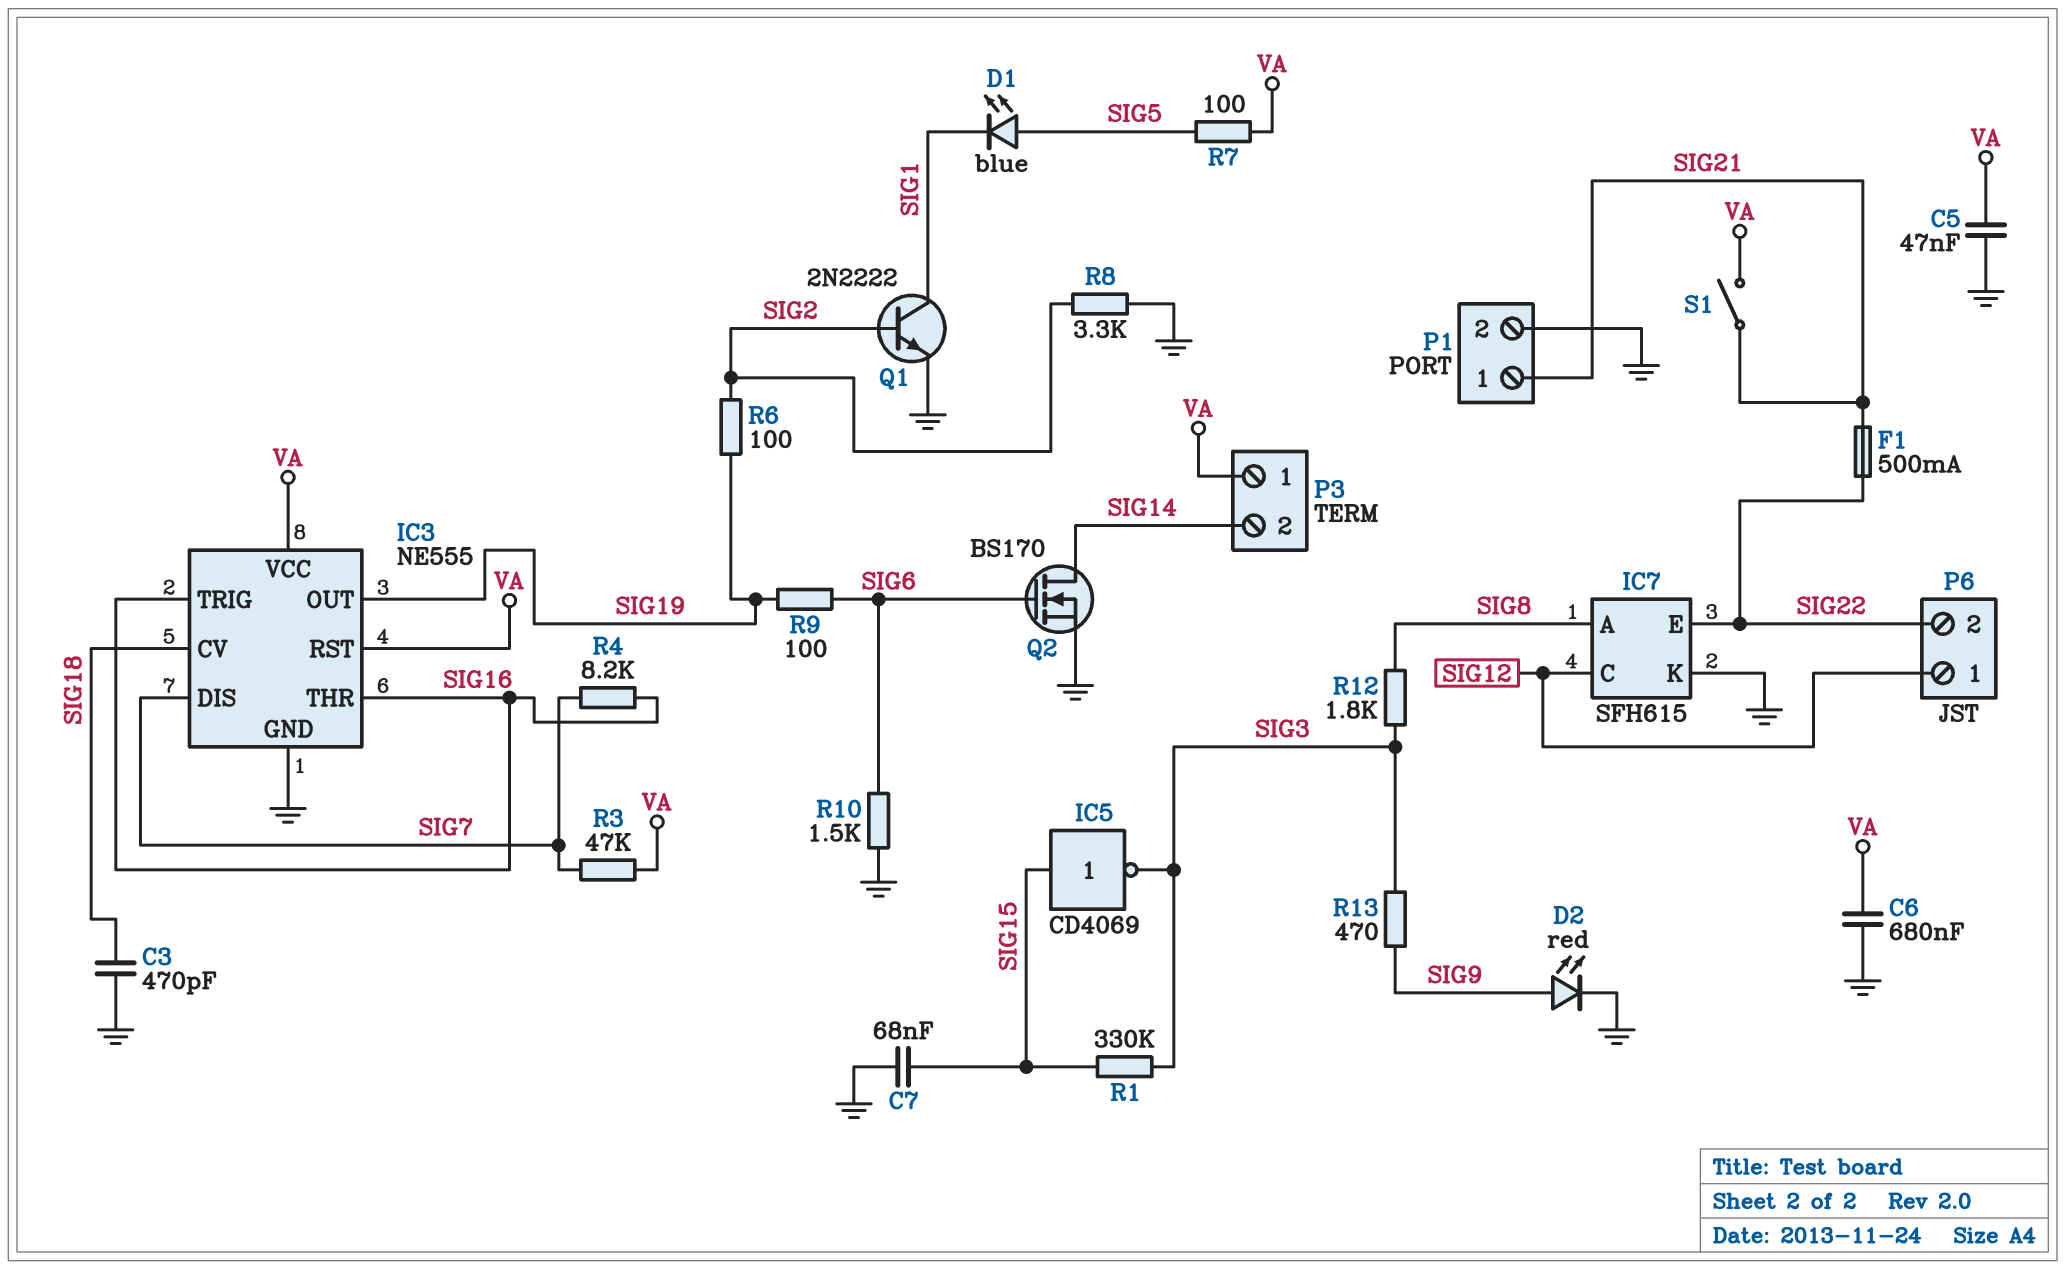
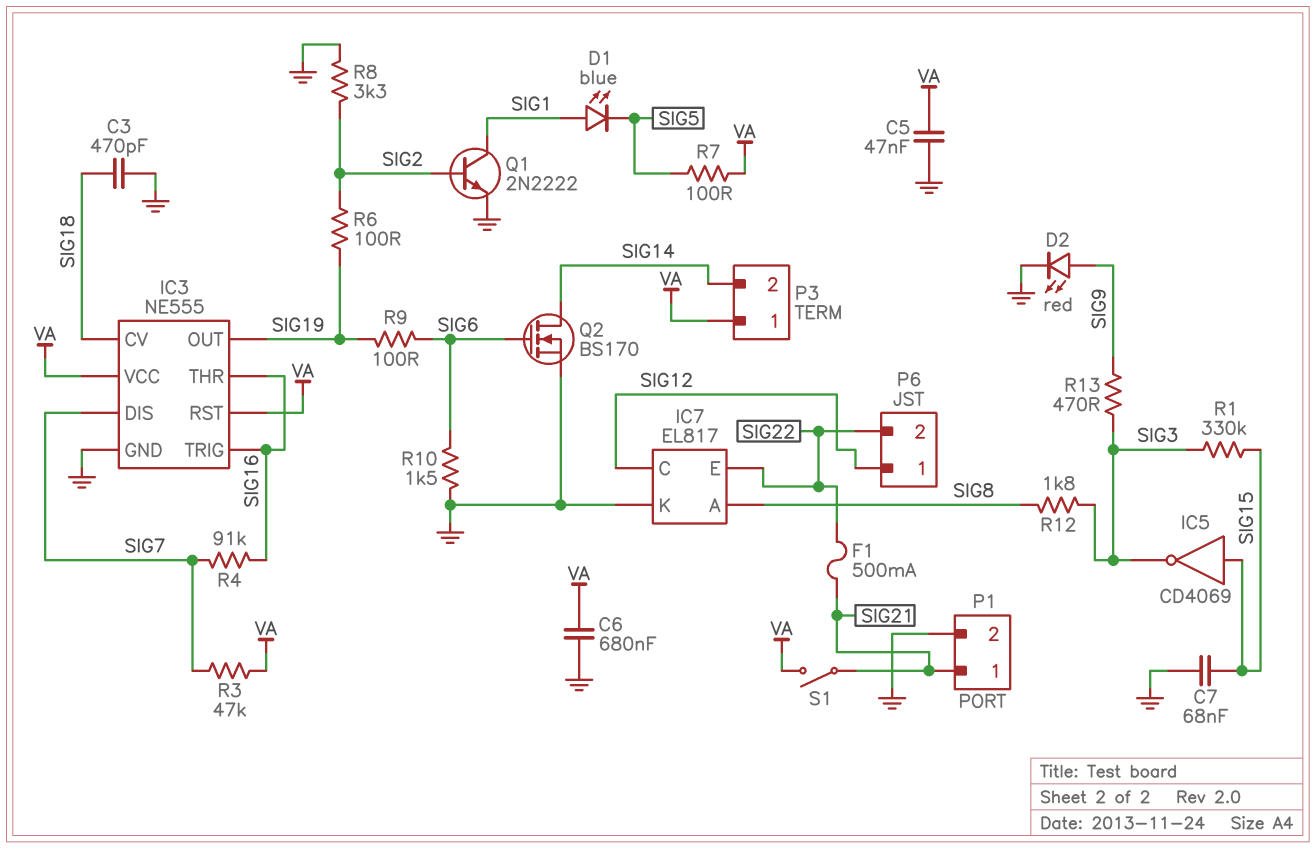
D1: LED blue (A SIG5, K SIG1) -> LED blue (A SIG1, K SIG5)
IC7: SFH615 -> EL817
R4: 8.2k (SIG7, SIG16) -> 91k (SIG7, SIG16)

